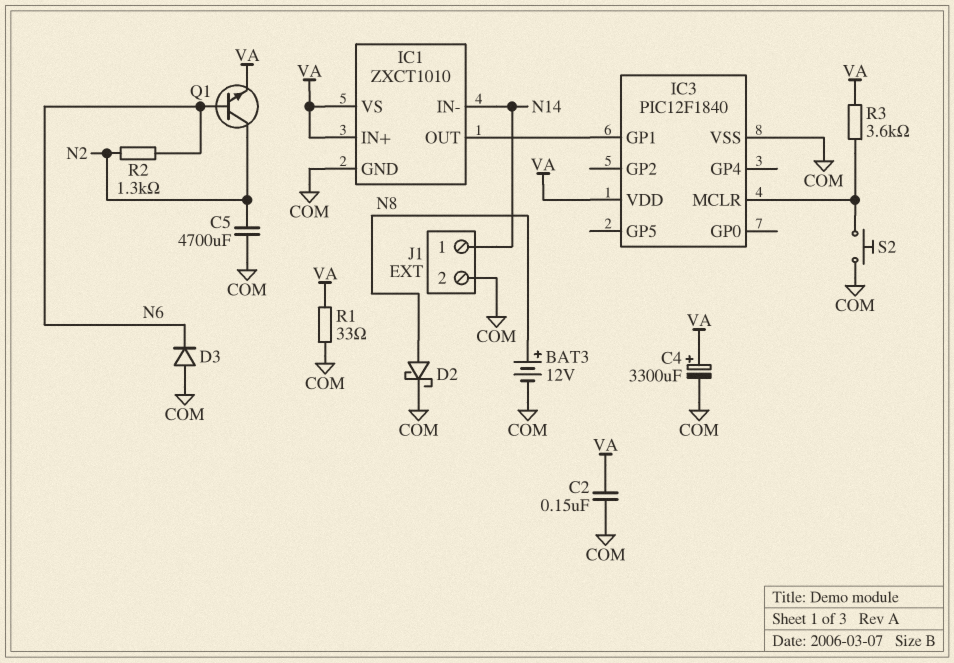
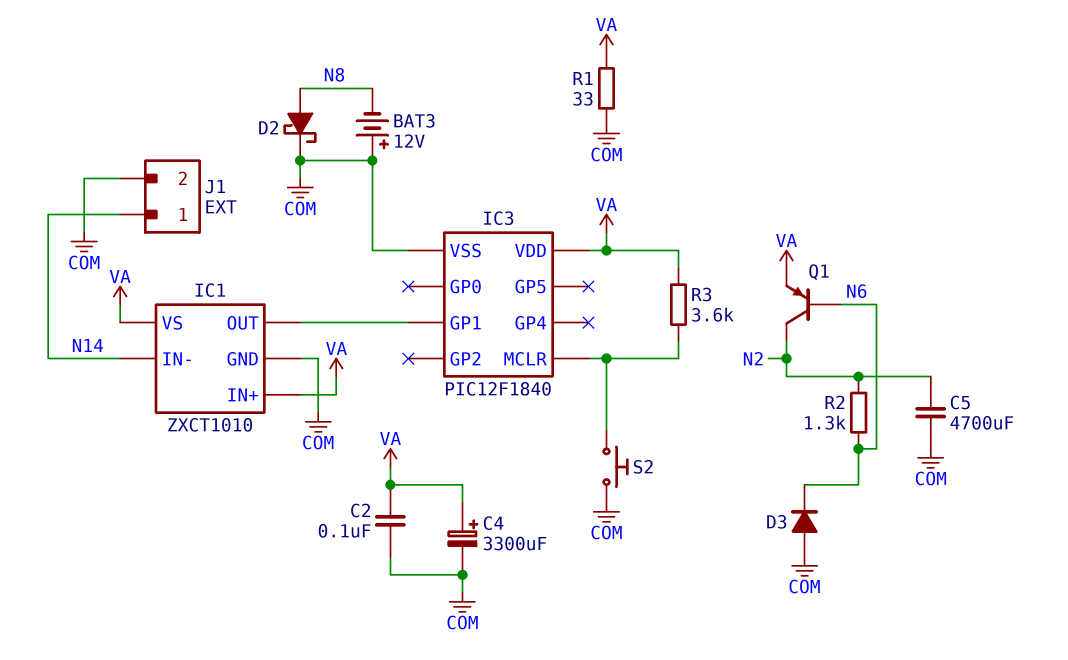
BAT3: 12V (plus N8, minus COM) -> 12V (plus COM, minus N8)
C2: 150nF (COM, VA) -> 100nF (COM, VA)
Q1: NPN (B N6, C N2, E VA) -> PNP (B N6, C N2, E VA)

